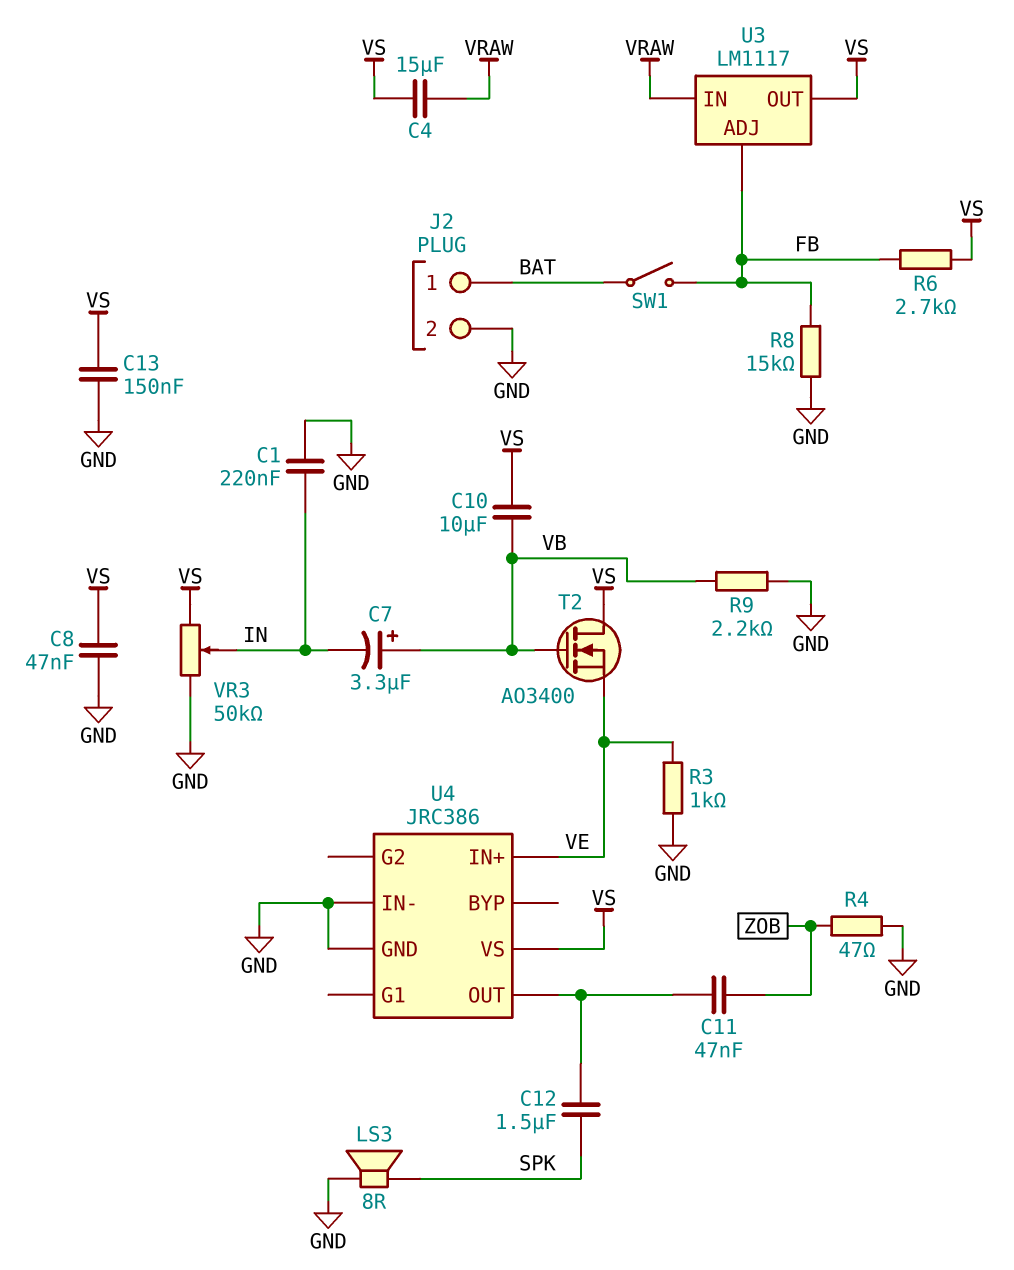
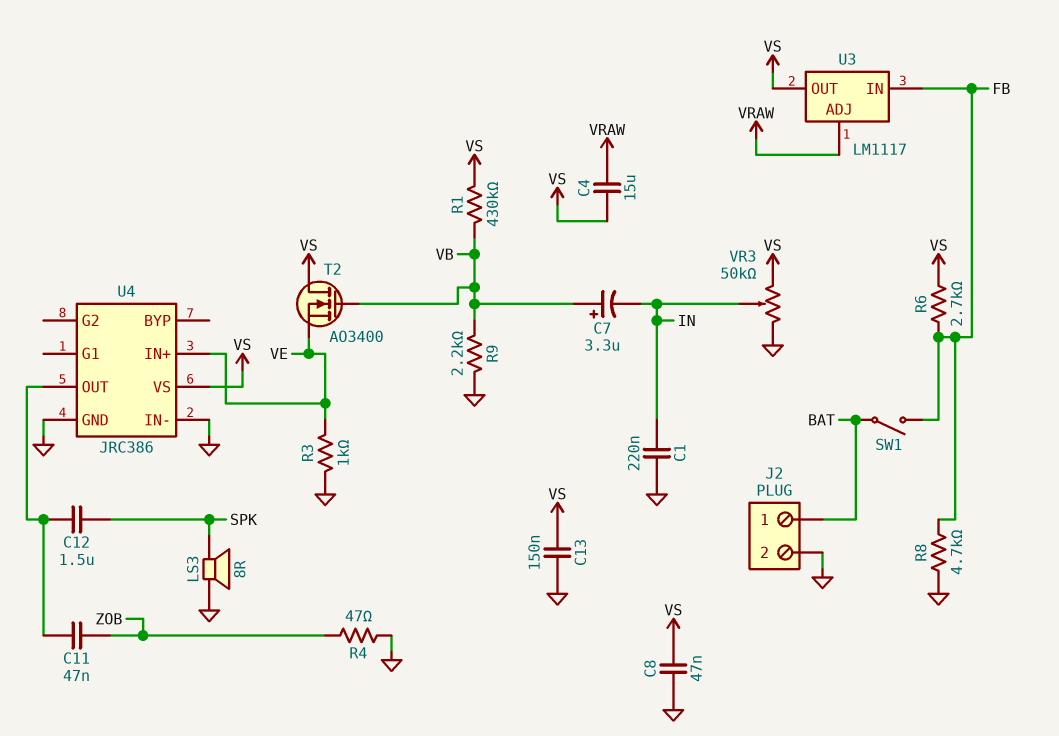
C10: 10uF (VB, VS) -> none
R1: none -> 430k (VB, VS)
R8: 15k (FB, GND) -> 4.7k (FB, GND)
U3 pin ADJ: FB -> VRAW
U3 pin IN: VRAW -> FB

